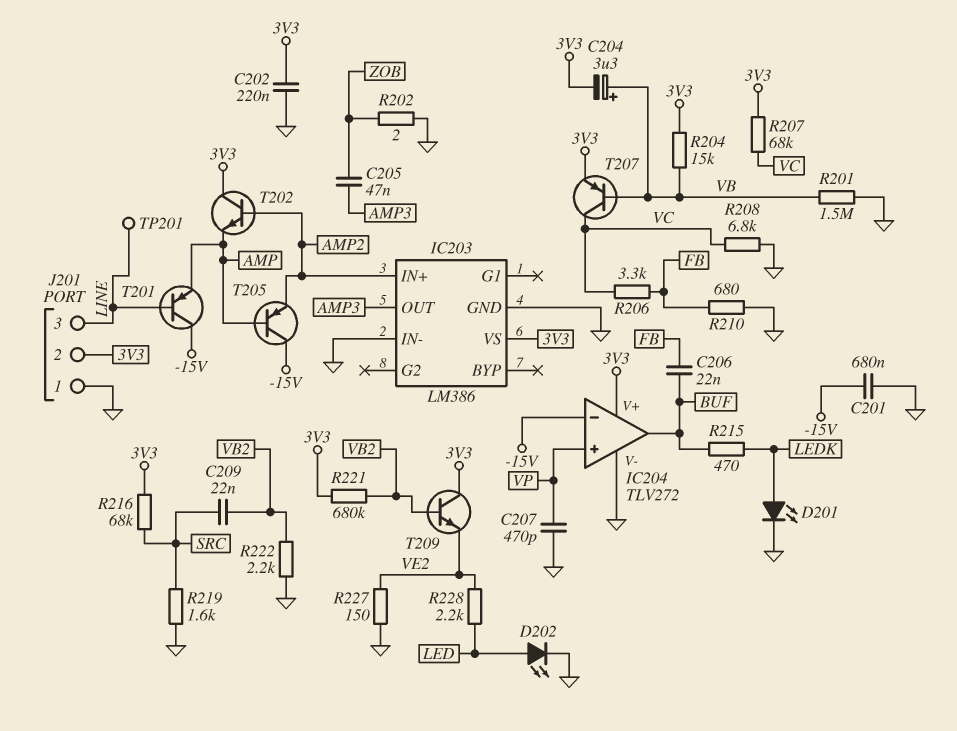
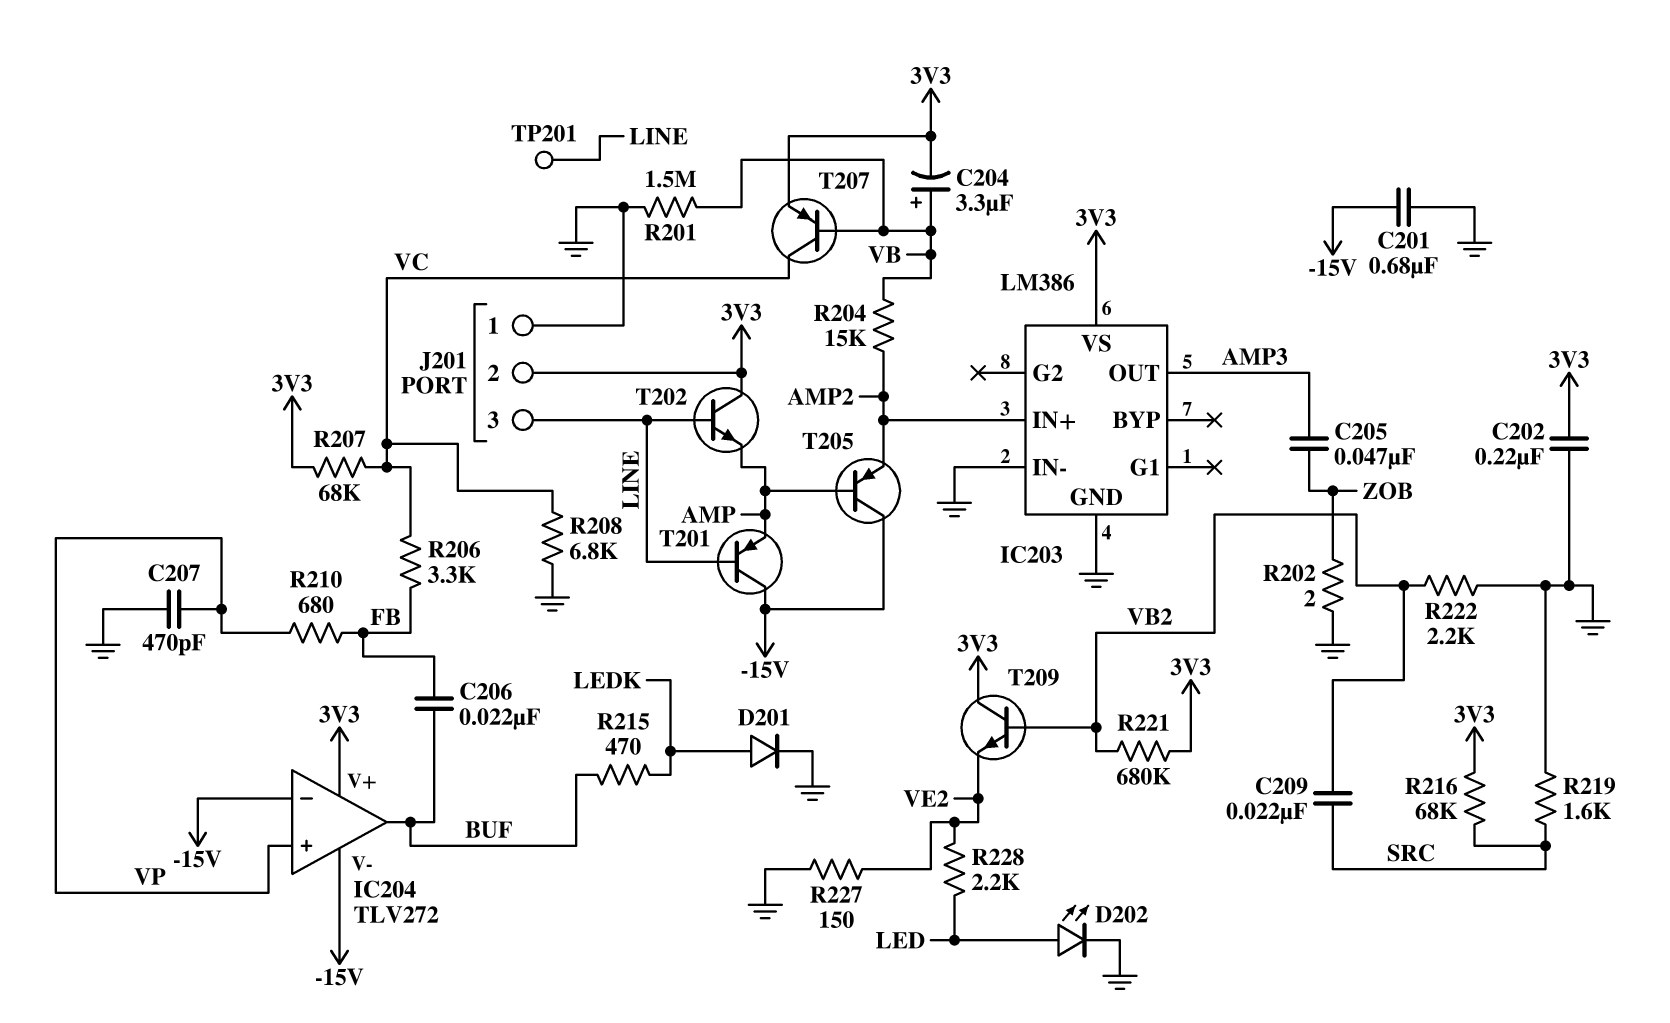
D201: LED (A LEDK, K GND) -> diode (A LEDK, K GND)
IC204 pin V-: GND -> -15V
R204: 15k (3V3, VB) -> 15k (AMP2, VB)
R210: 680 (FB, GND) -> 680 (FB, VP)
T202: NPN (B AMP2, C 3V3, E AMP) -> NPN (B LINE, C 3V3, E AMP)

